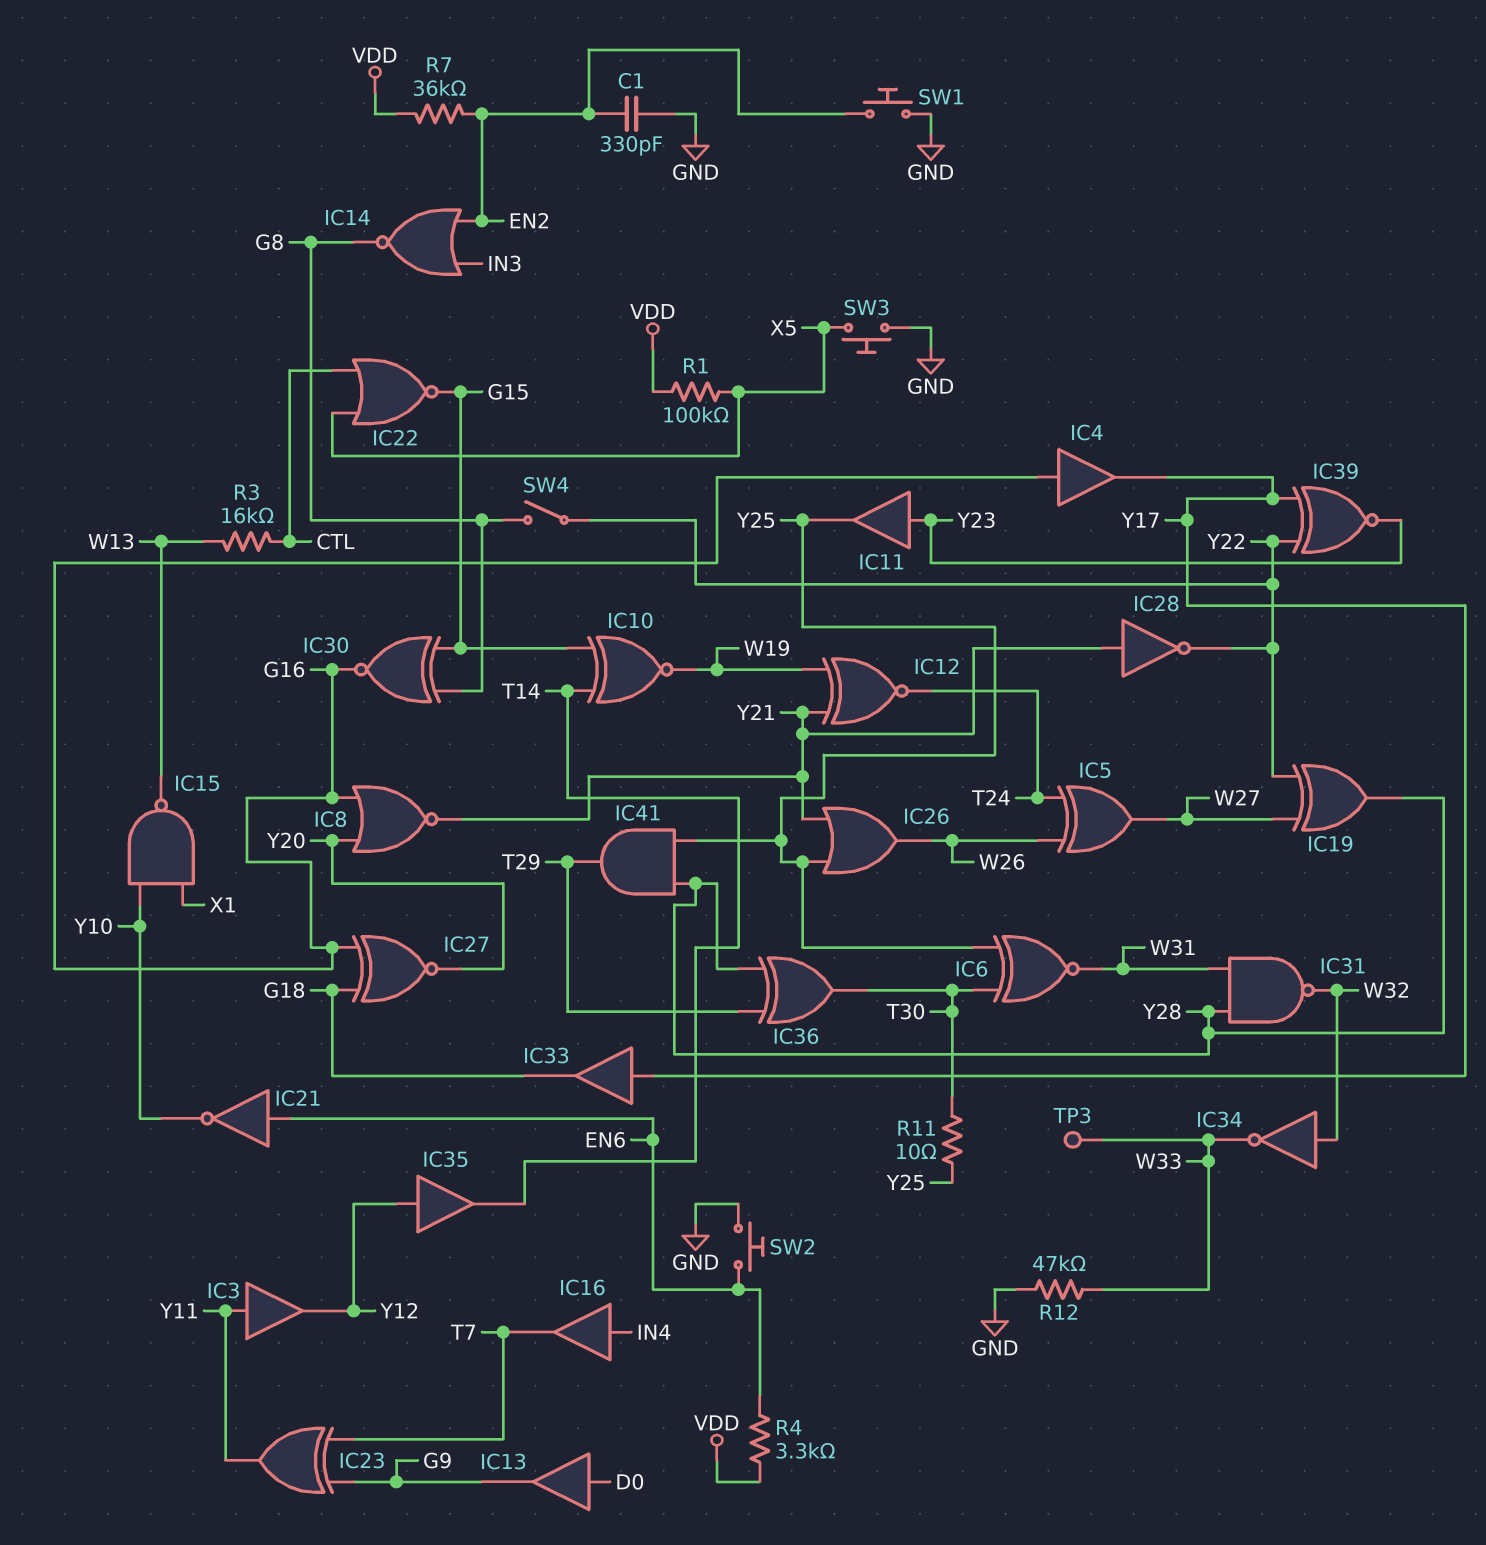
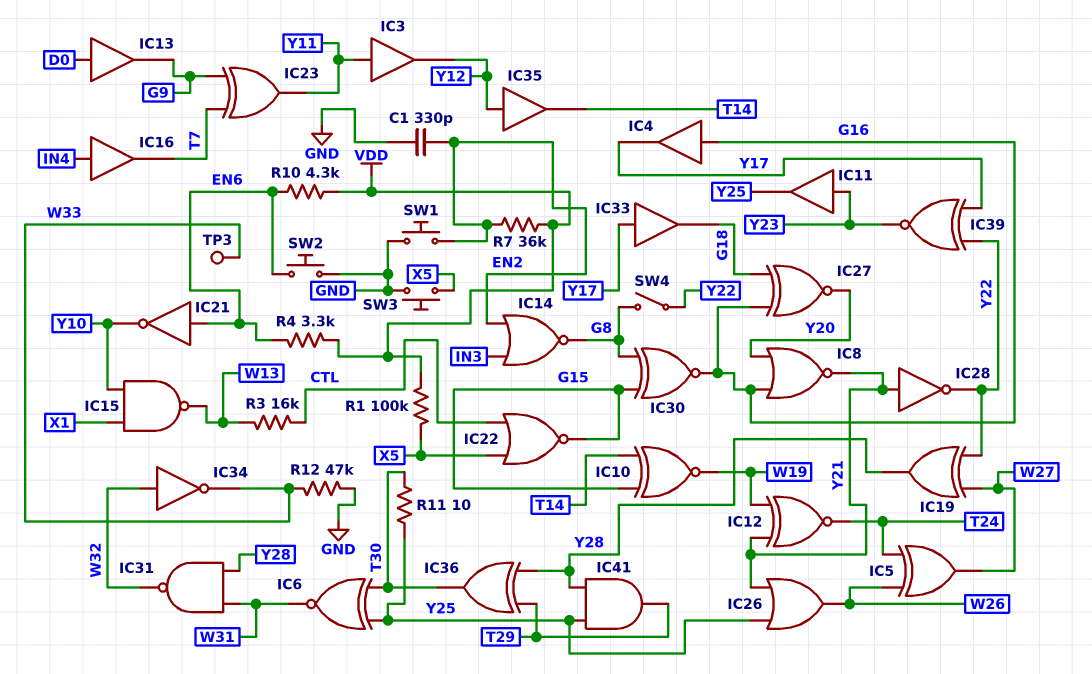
R10: none -> 4.3k (EN6, VDD)

